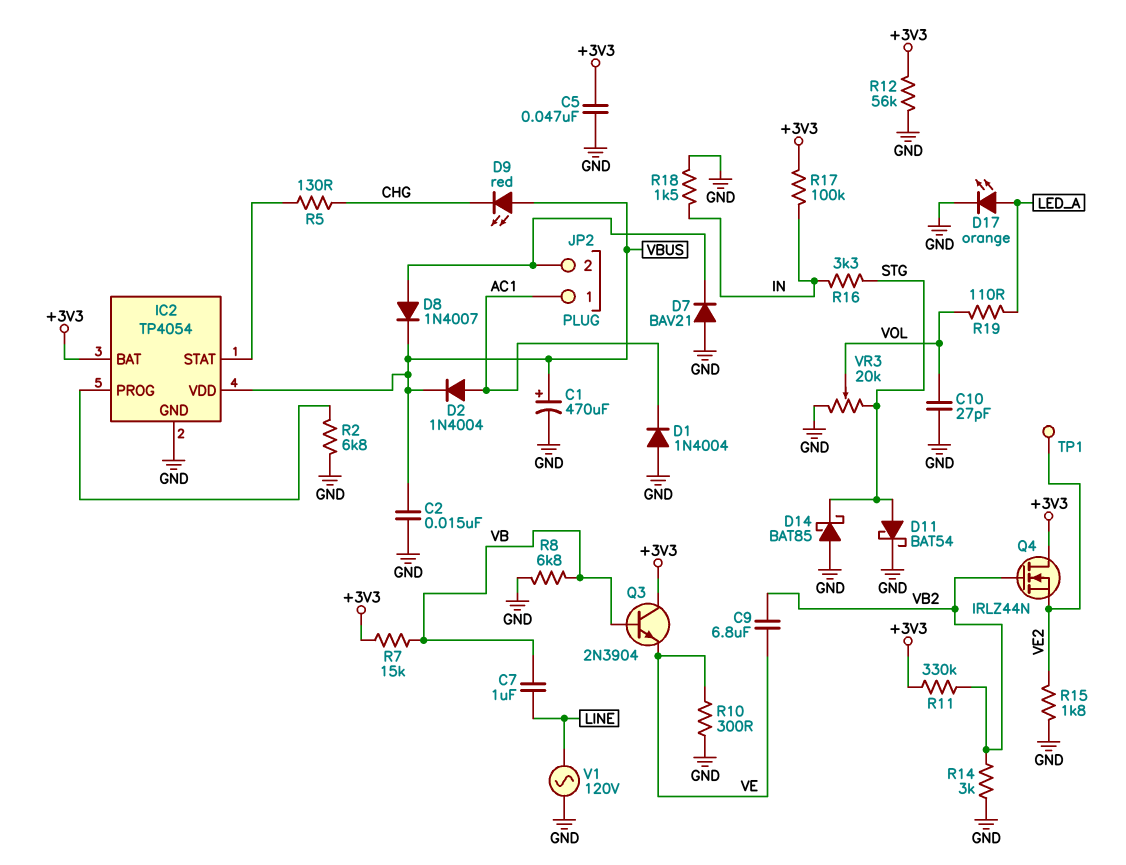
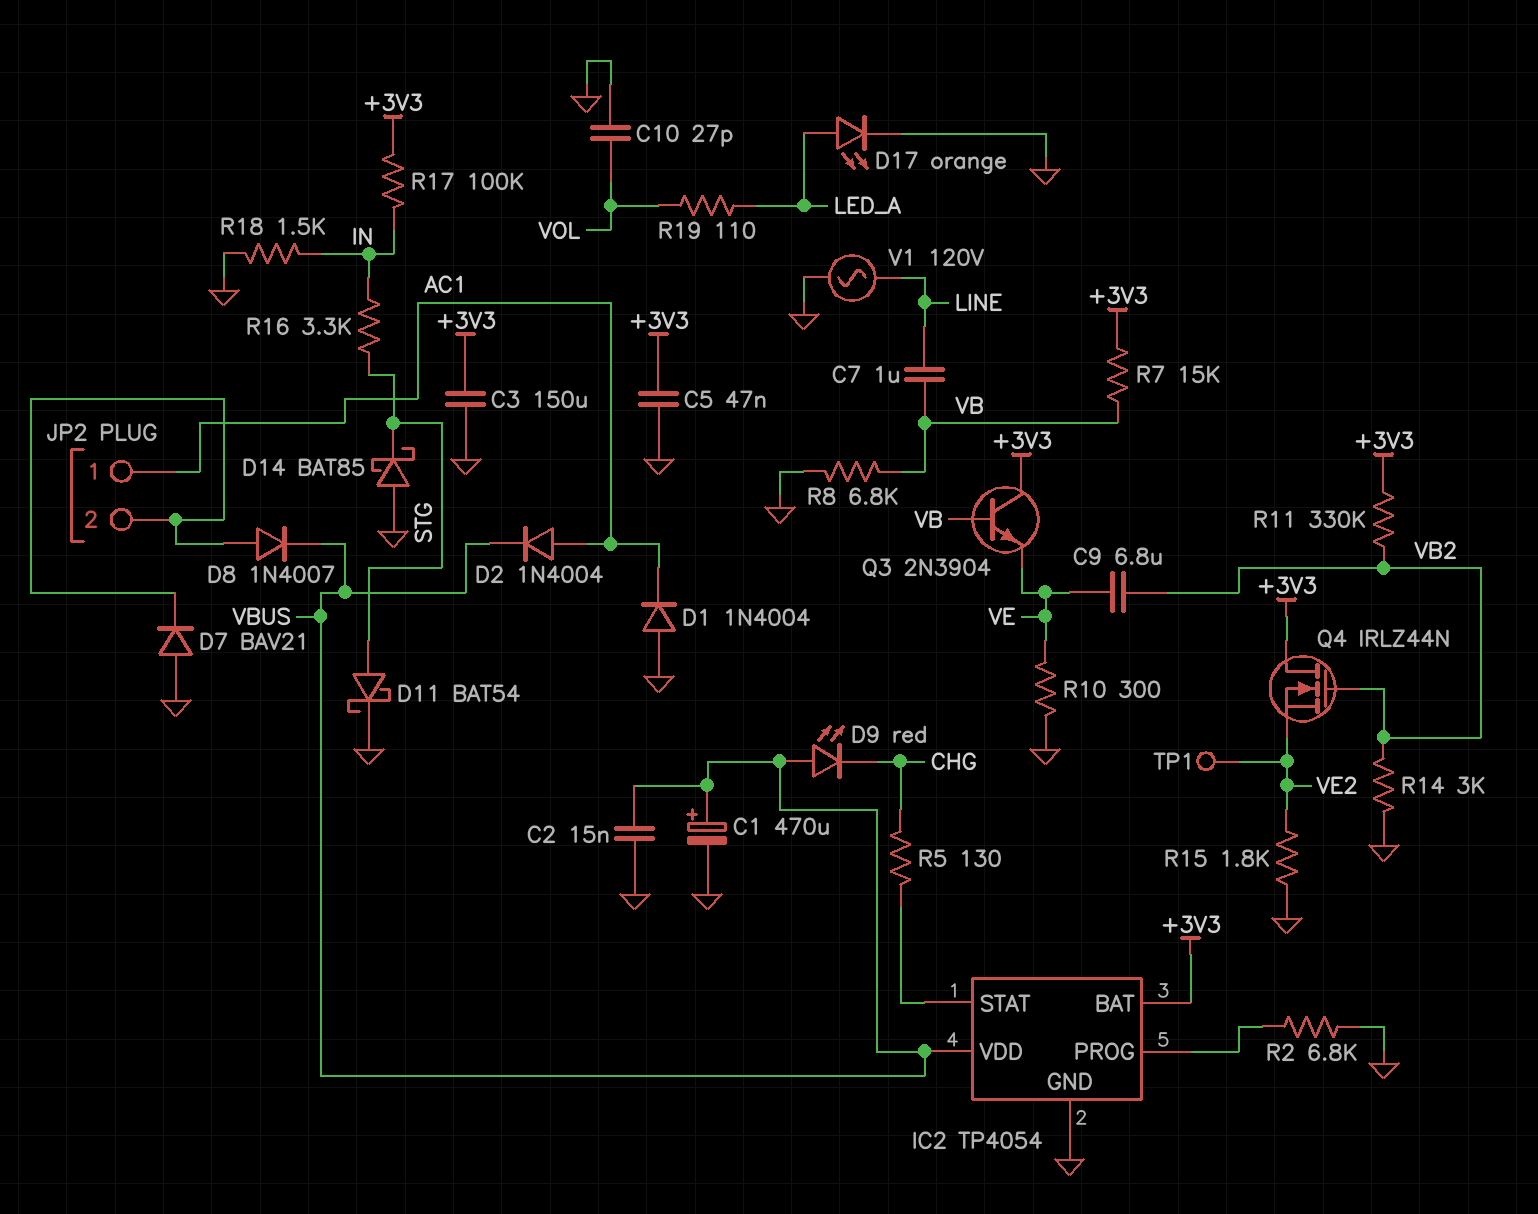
C3: none -> 150uF (+3V3, GND)
R12: 56k (+3V3, GND) -> none
VR3: 20k (GND, STG, wiper VOL) -> none

